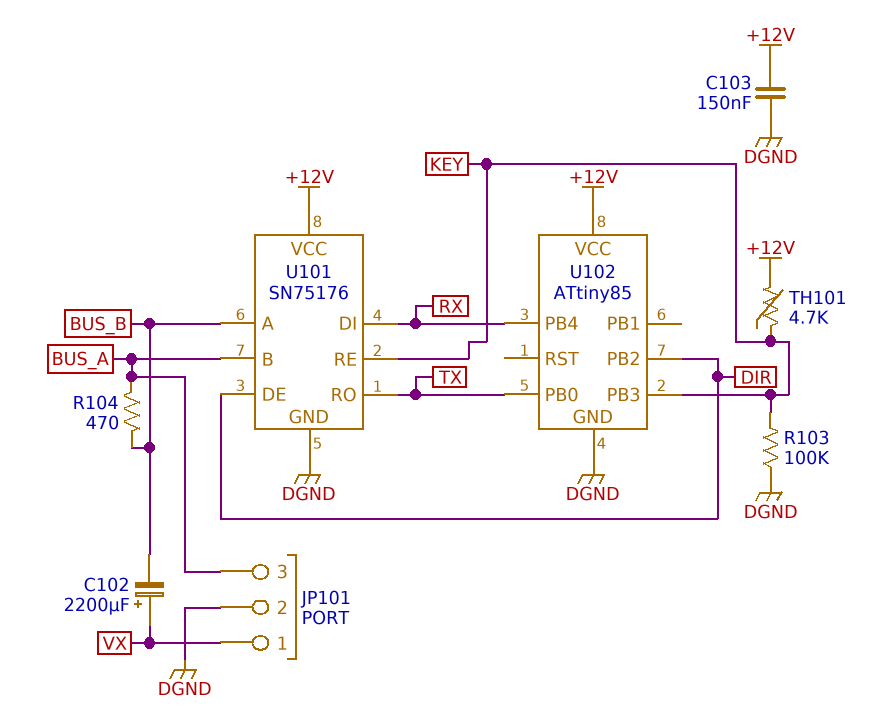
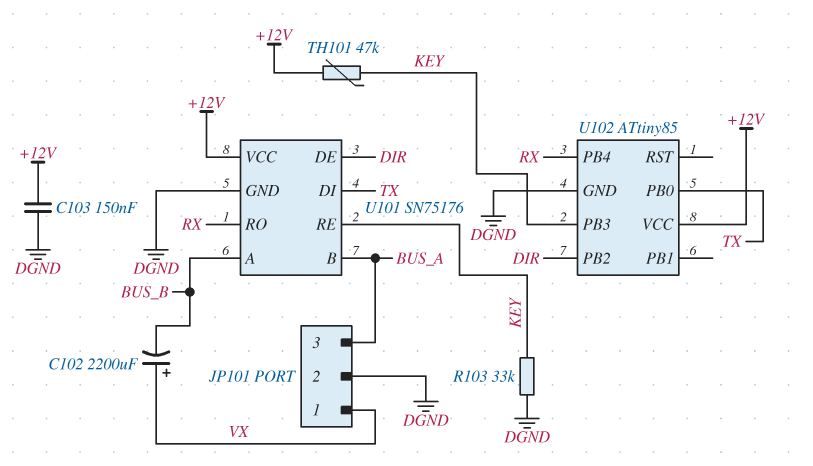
R103: 100k (DGND, KEY) -> 33k (DGND, KEY)
R104: 470 (BUS_A, BUS_B) -> none
TH101: 4.7k (+12V, KEY) -> 47k (+12V, KEY)
U101 pin DI: RX -> TX
U101 pin RO: TX -> RX

